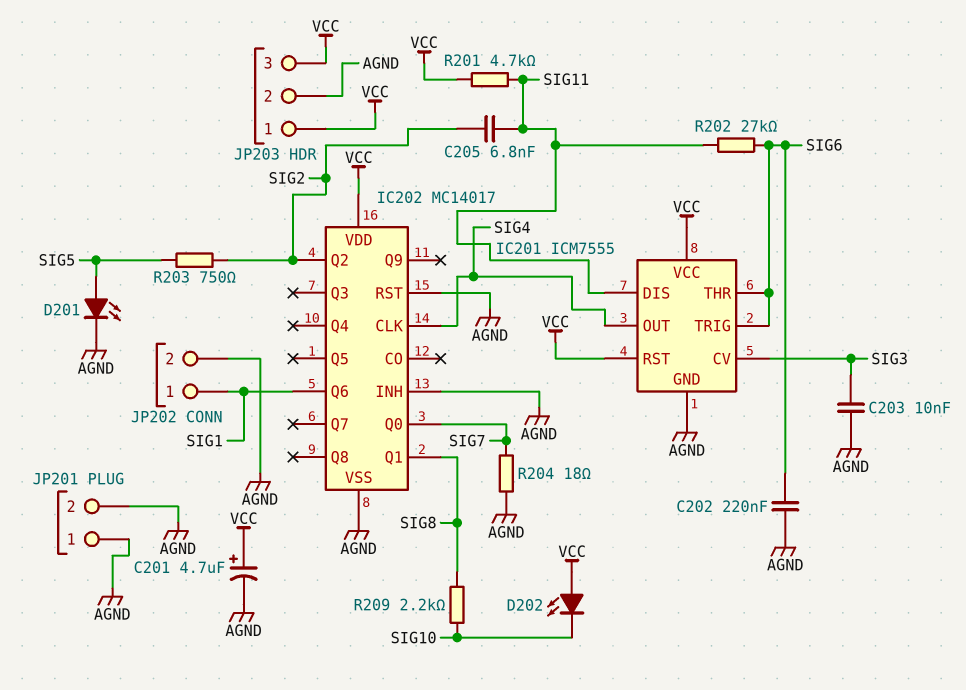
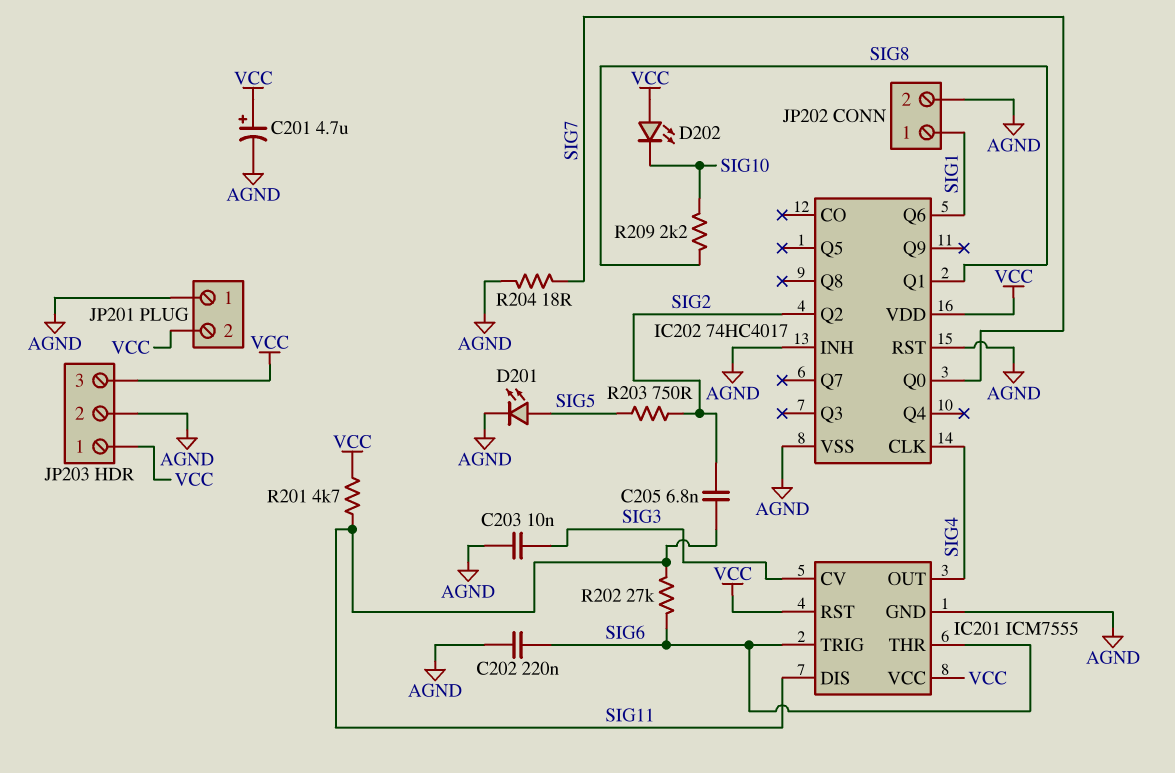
IC202: MC14017 -> 74HC4017
JP201 pin 2: AGND -> VCC

